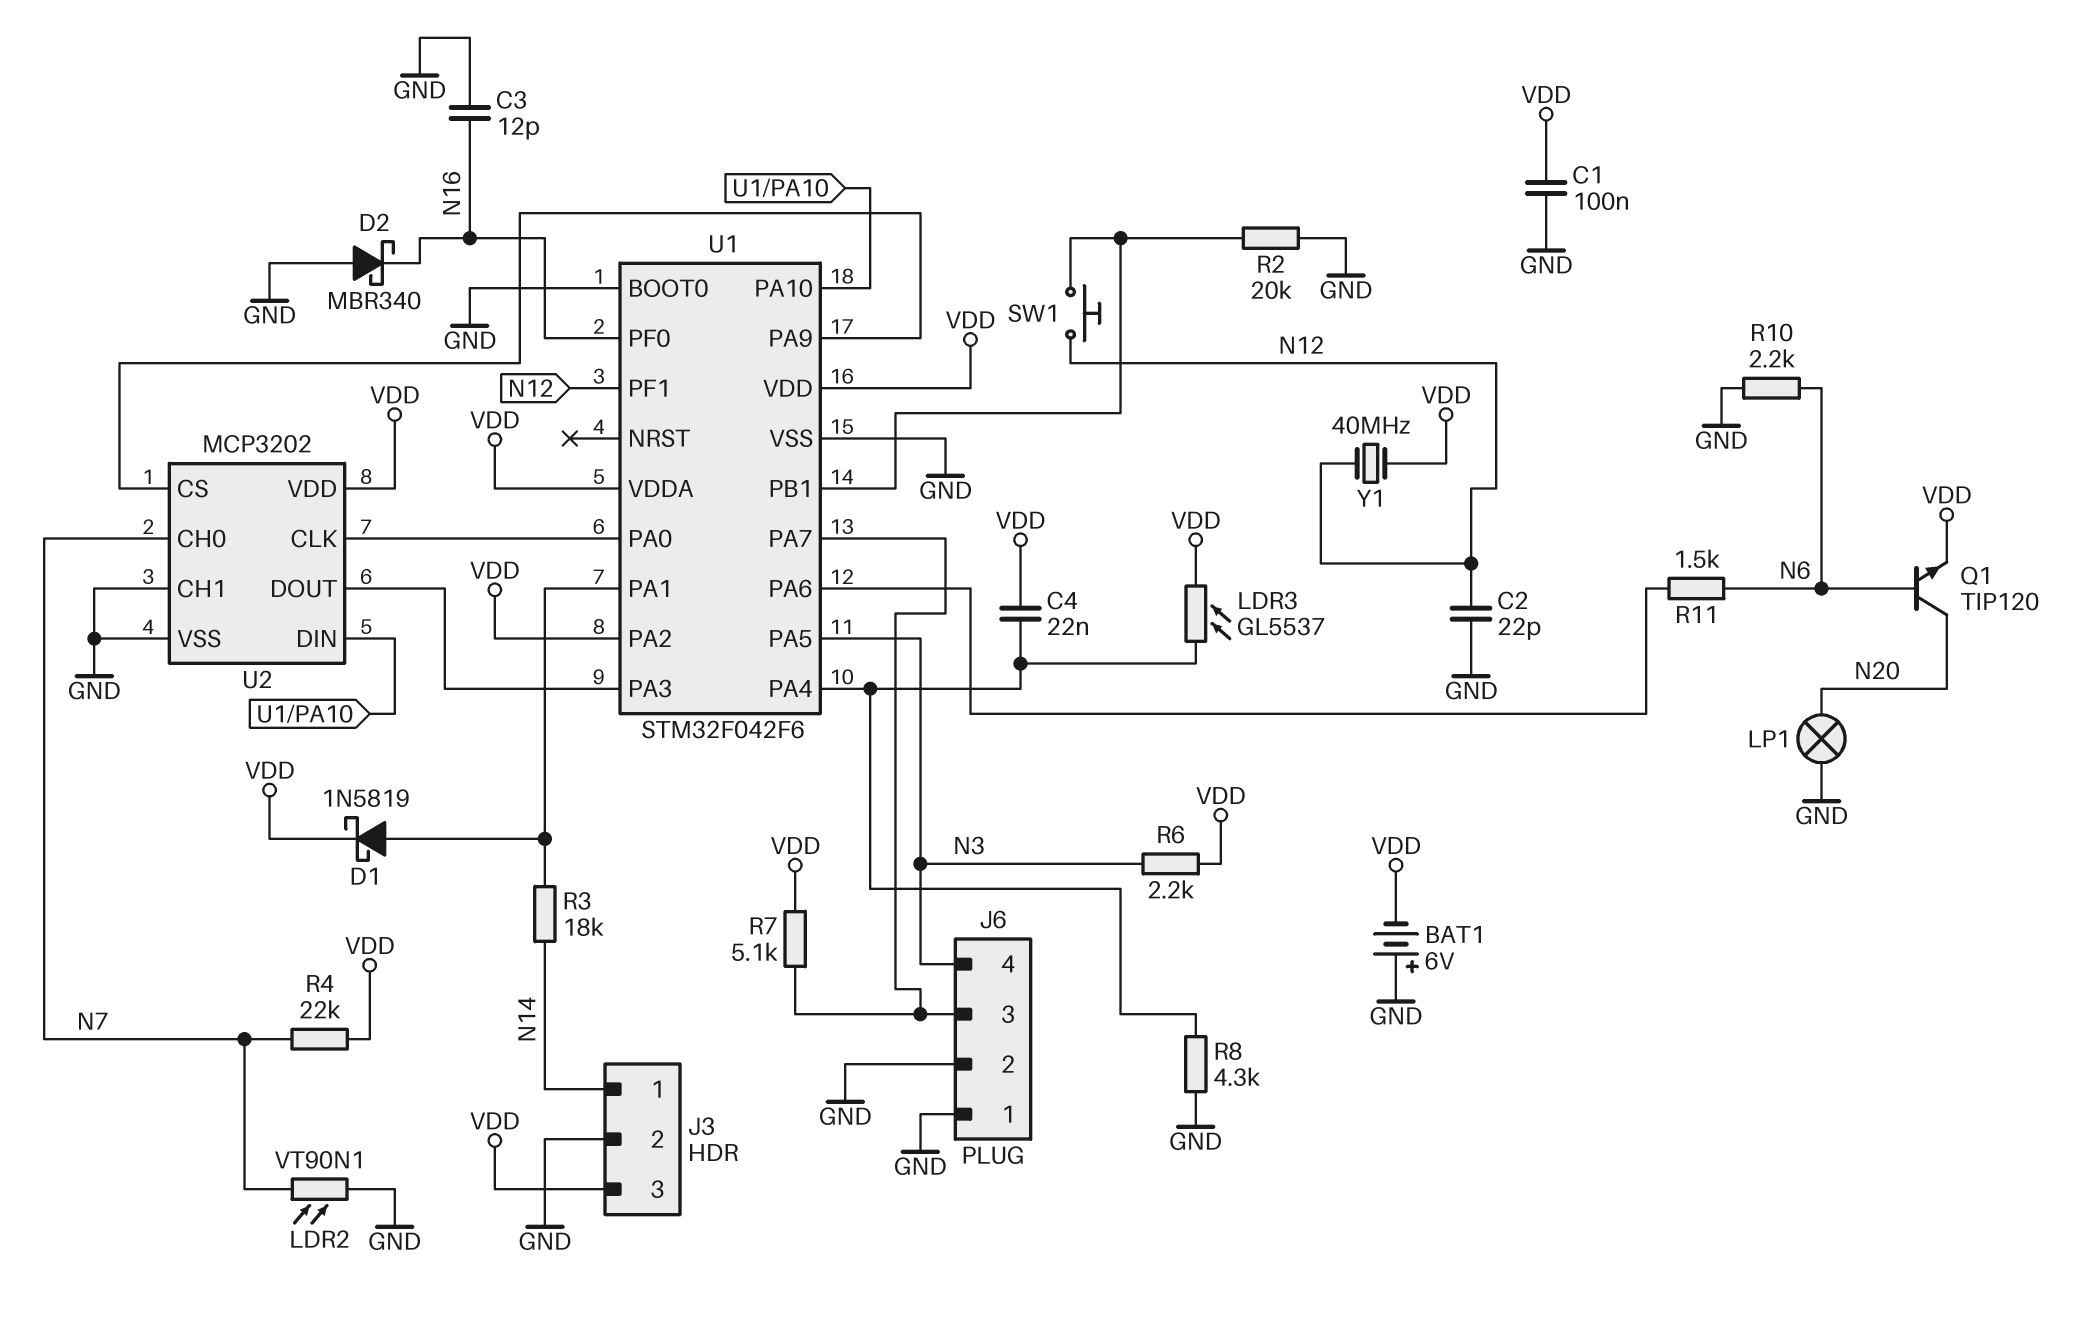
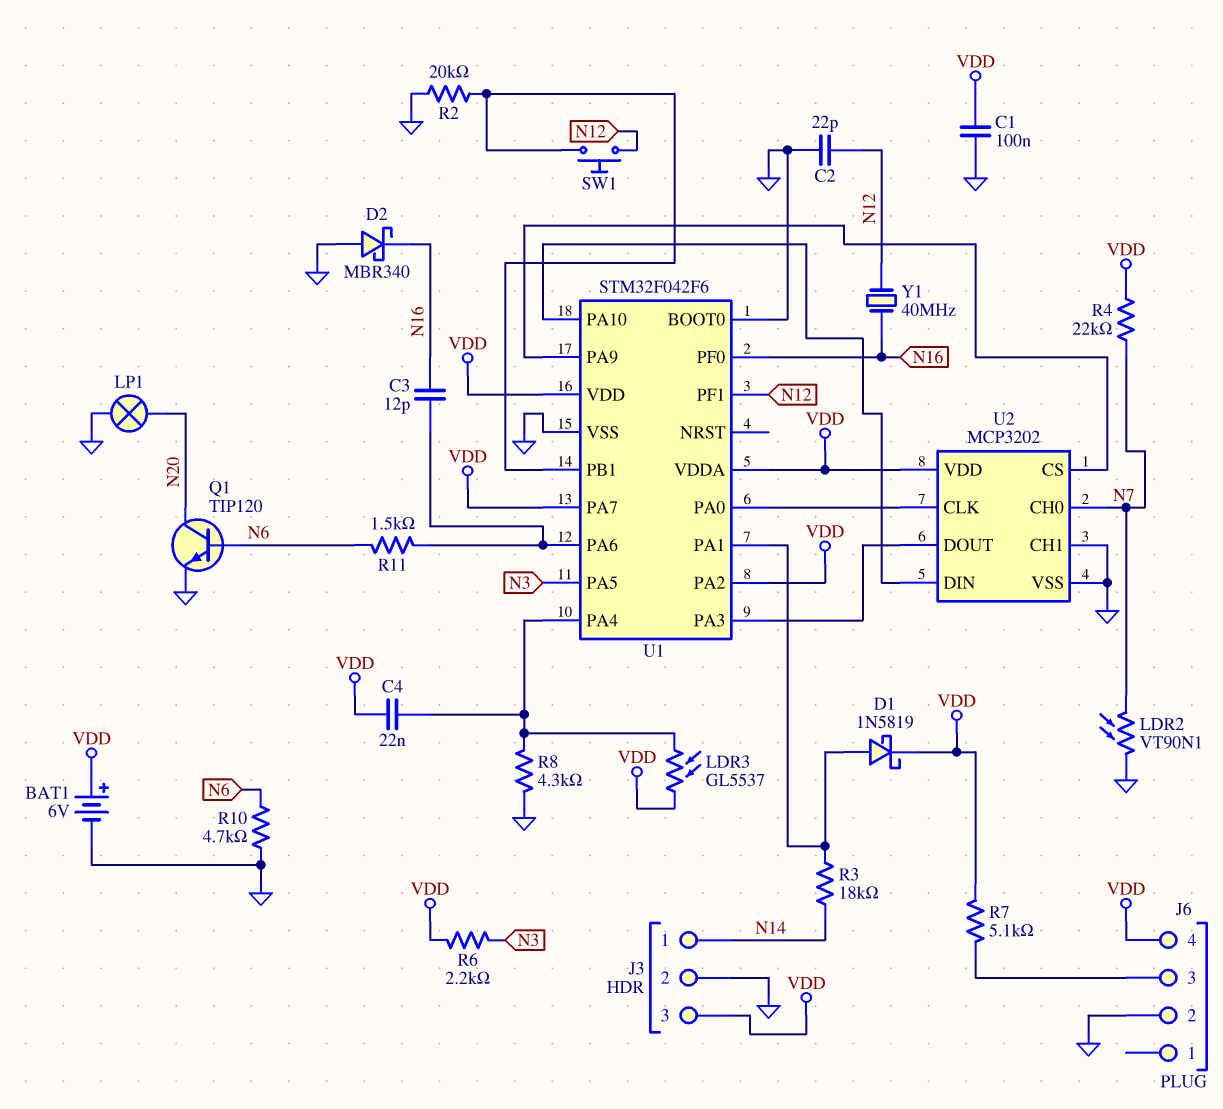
BAT1: 6V (plus GND, minus VDD) -> 6V (plus VDD, minus GND)
C3: 12pF (GND, N16) -> 12pF (N16, U1/PA6)
J6 pin 1: GND -> none
J6 pin 4: N3 -> VDD
Q1: NPN TIP120 (B N6, C N20, E VDD) -> NPN TIP120 (B N6, C N20, E GND)
R10: 2.2k (GND, N6) -> 4.7k (GND, N6)
U1 pin PA7: J6/3 -> VDD
Y1: 40MHz (N12, VDD) -> 40MHz (N12, N16)

